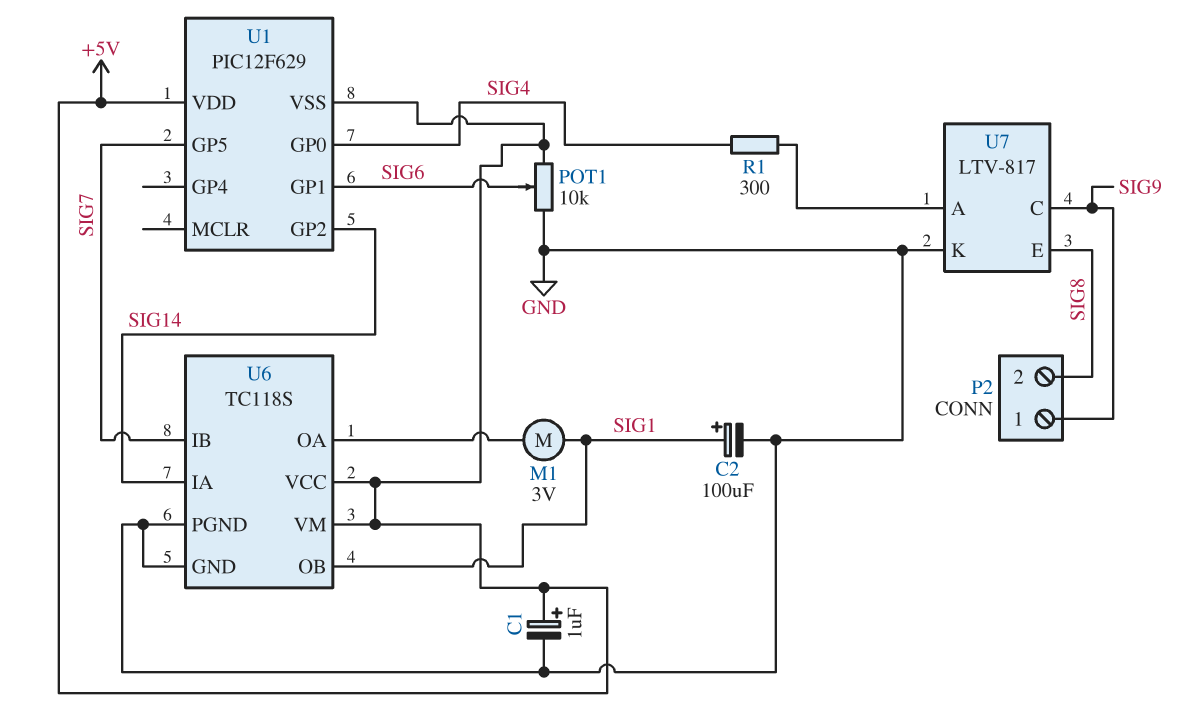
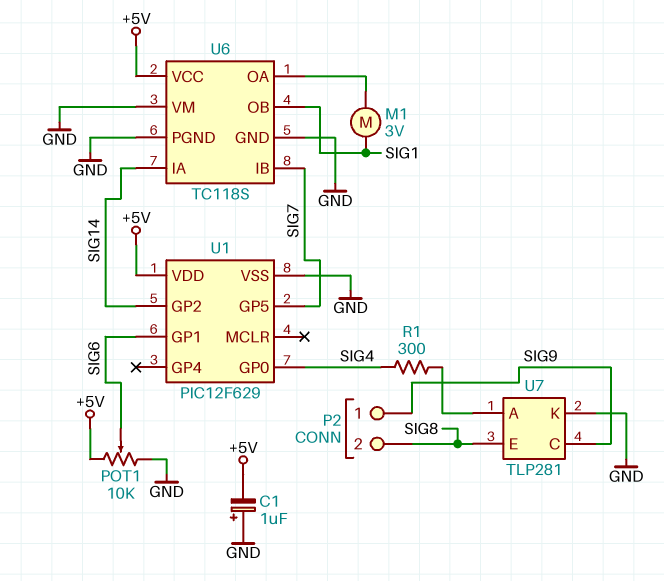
C1: 1uF (plus +5V, minus GND) -> 1uF (plus GND, minus +5V)
C2: 100uF (plus SIG1, minus GND) -> none
U1 pin VSS: +5V -> GND
U6 pin VM: +5V -> GND
U7: LTV-817 -> TLP281

